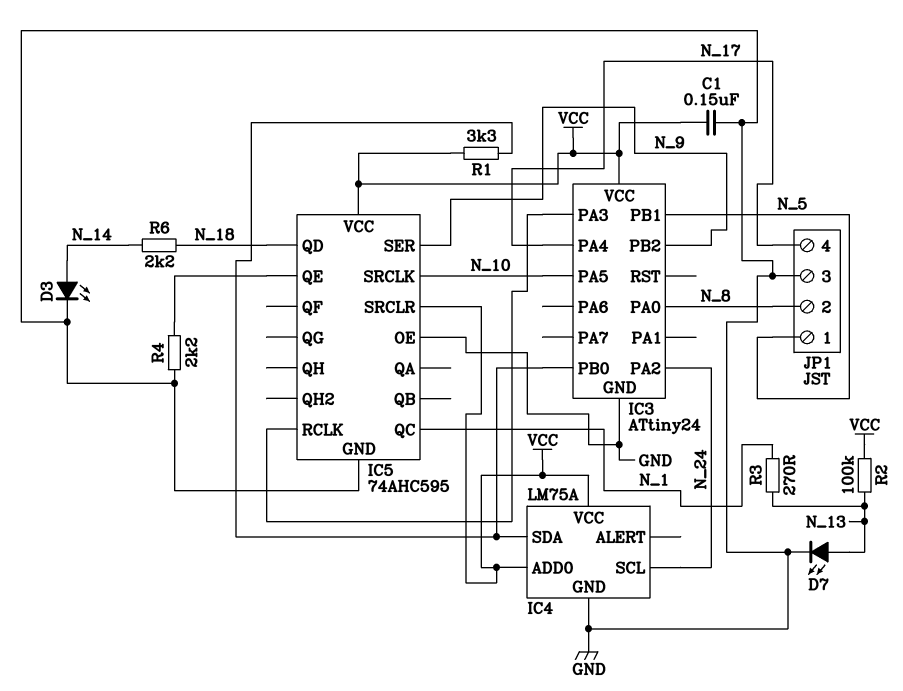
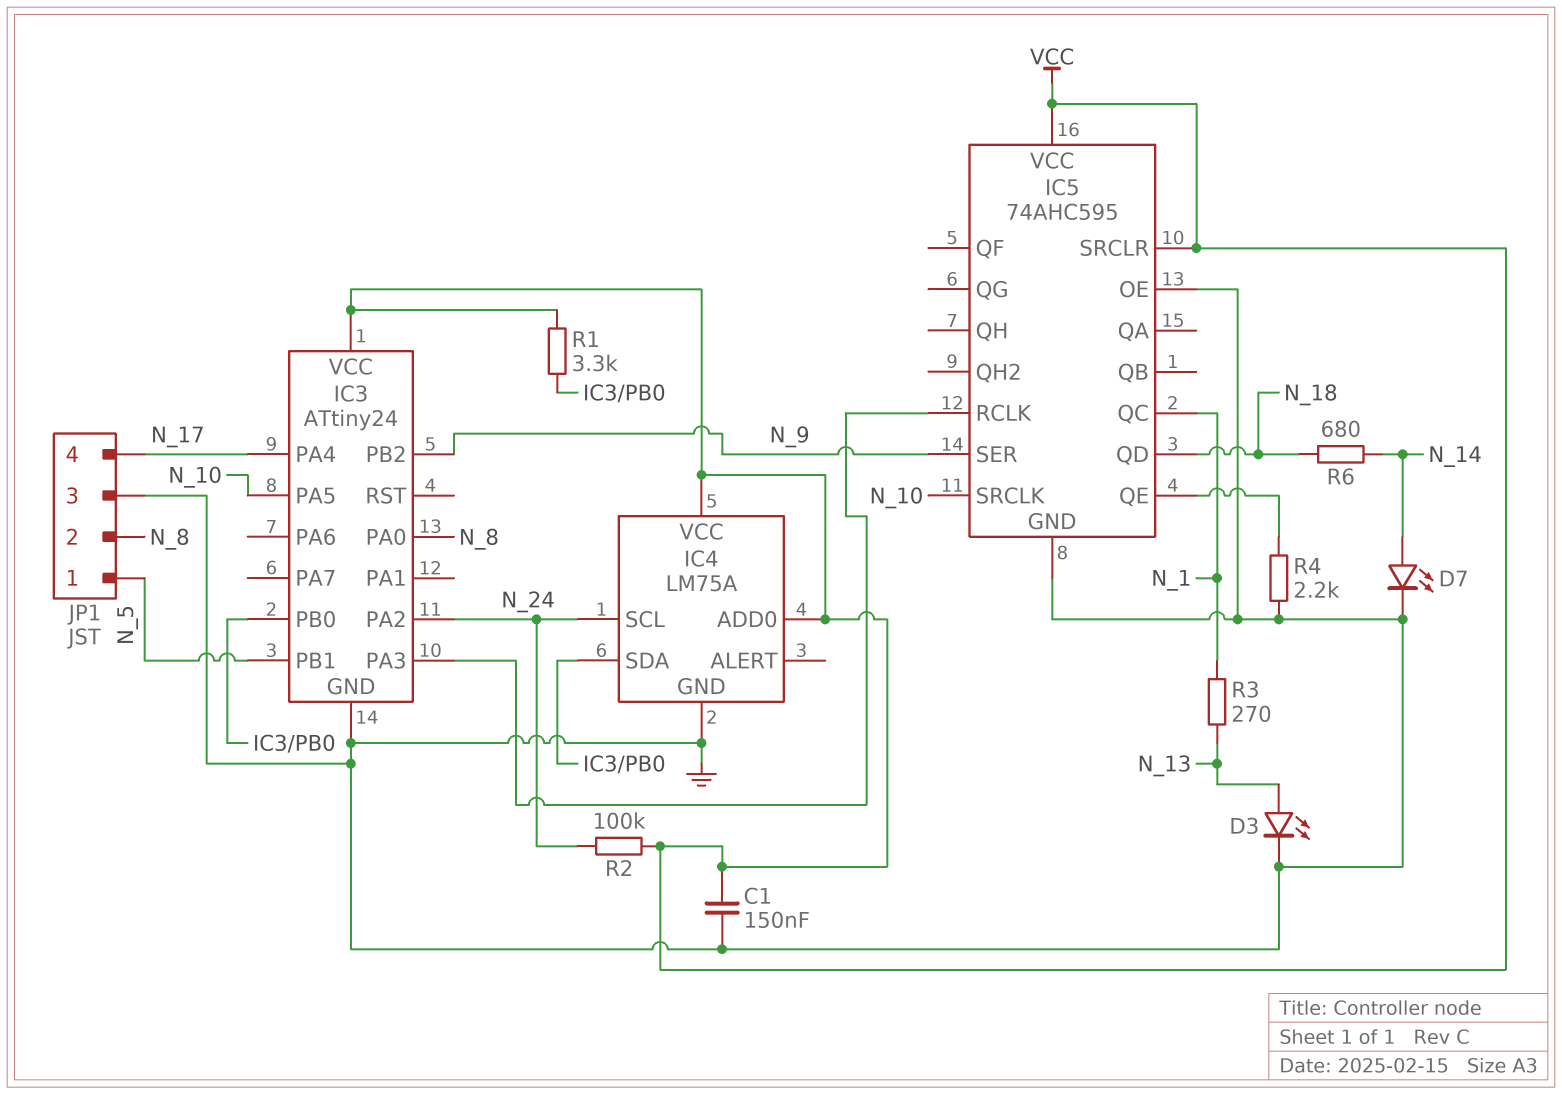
D3: LED (A N_14, K GND) -> LED (A N_13, K GND)
D7: LED (A N_13, K GND) -> LED (A N_14, K GND)
R2: 100k (N_13, VCC) -> 100k (N_24, VCC)
R6: 2.2k (N_14, N_18) -> 680 (N_14, N_18)

